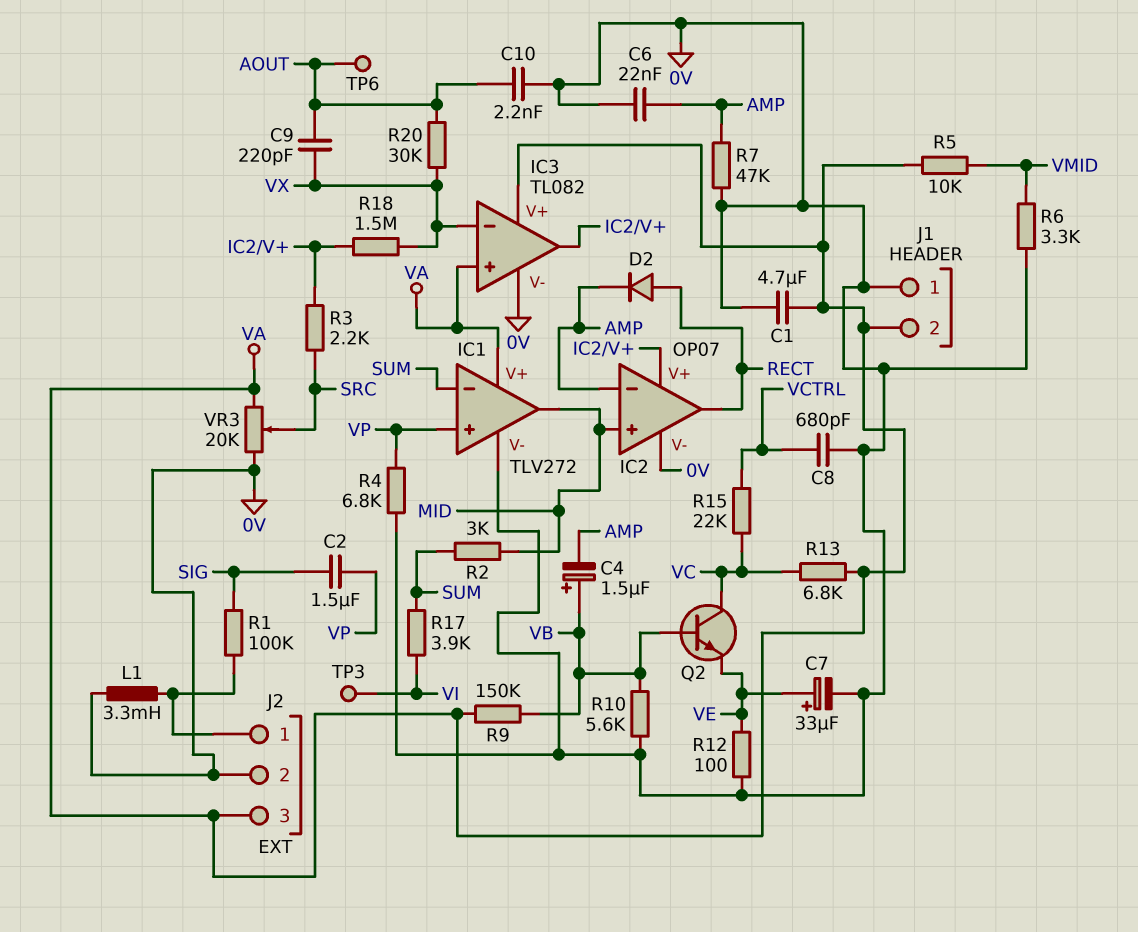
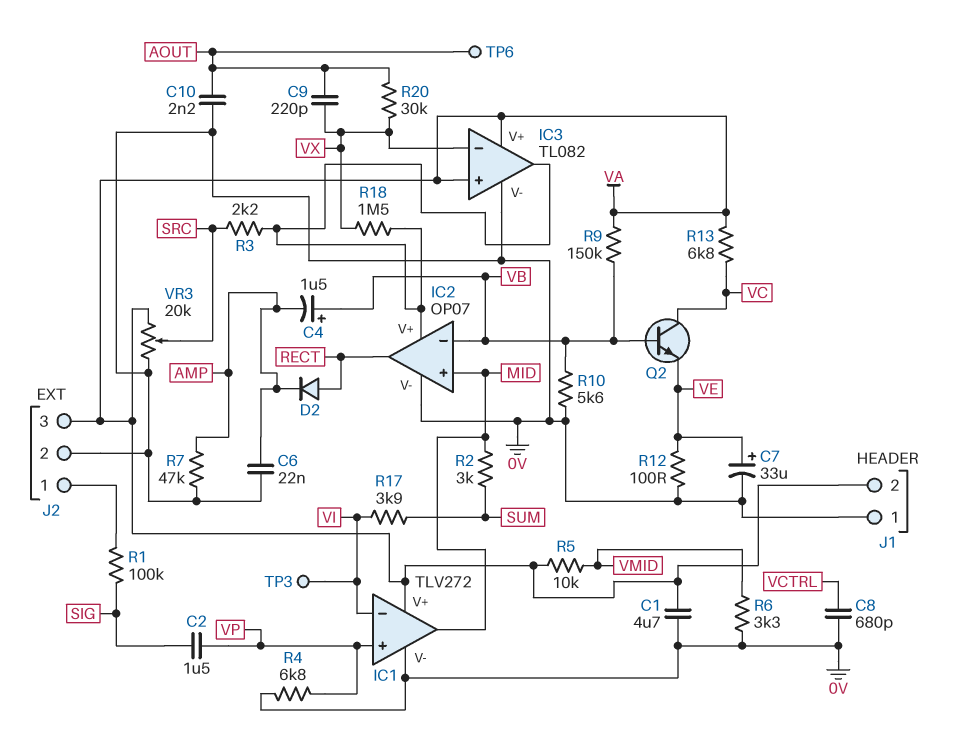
IC1 pin in-: SUM -> VI
IC2 pin in-: AMP -> VB
L1: 3.3mH (0V, J2/1) -> none
R15: 22k (VC, VCTRL) -> none

